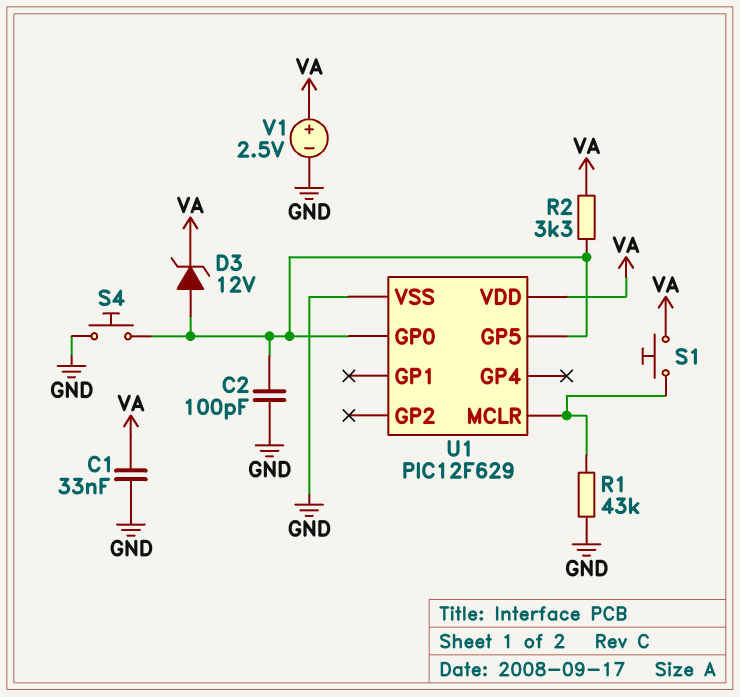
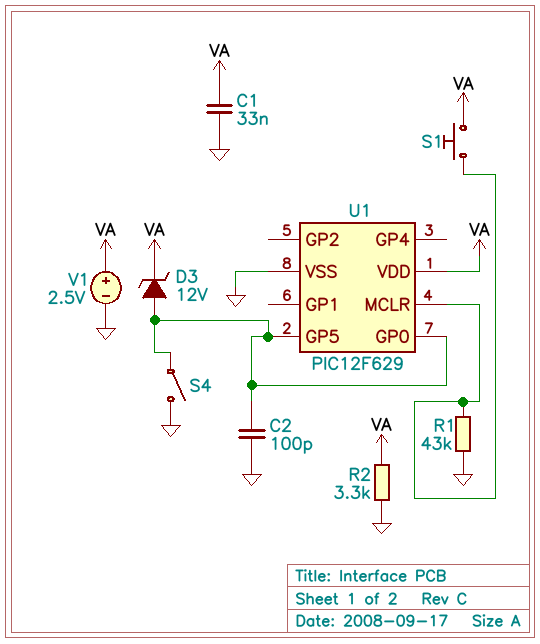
R2: 3.3k (U1/GP0, VA) -> 3.3k (GND, VA)
S4: button (GND, U1/GP0) -> switch (GND, U1/GP0)

